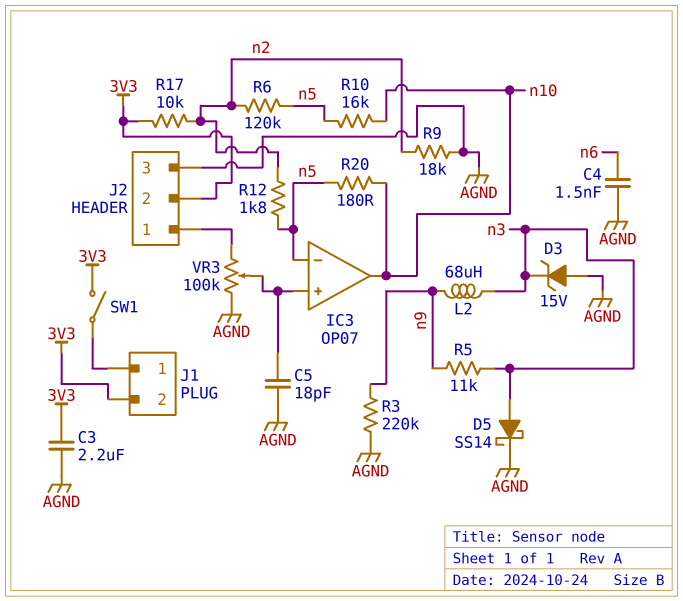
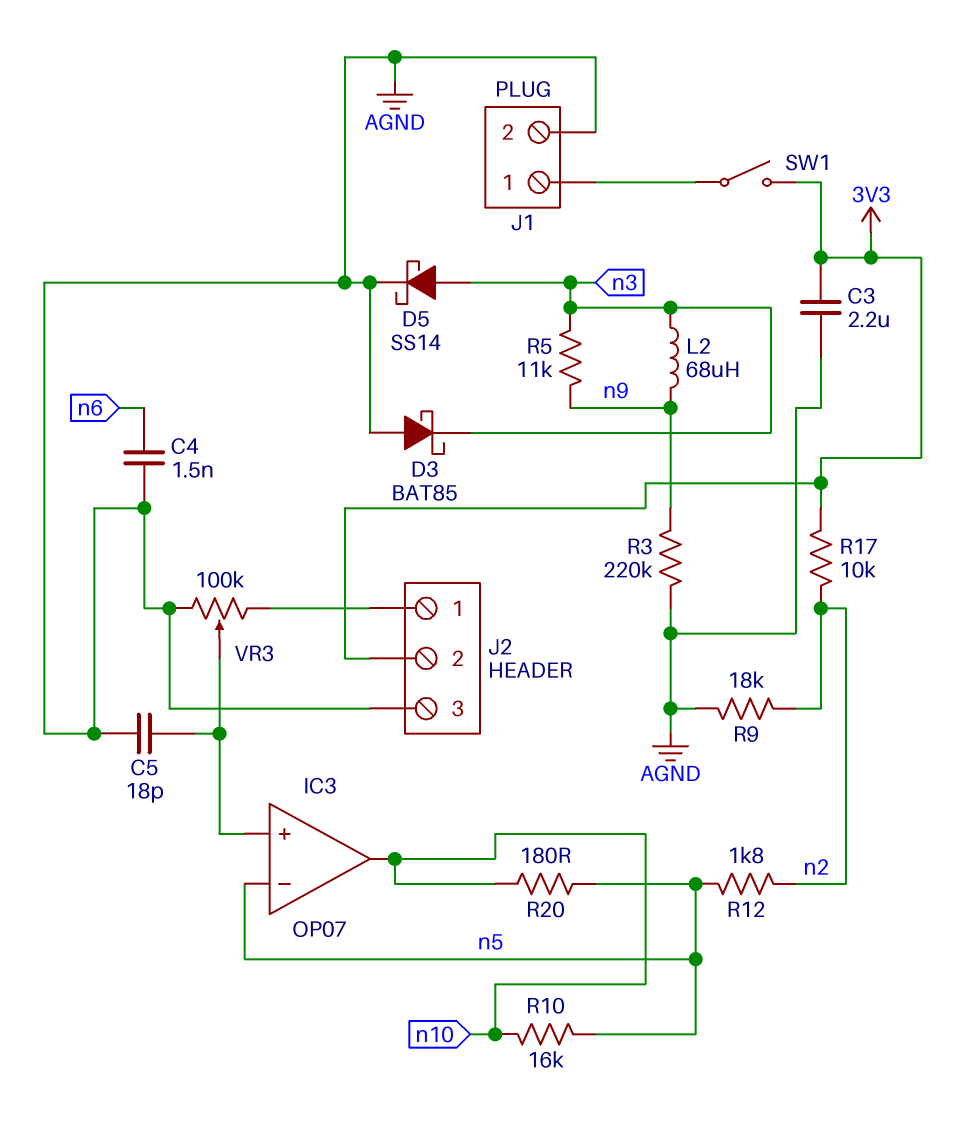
D3: zener 15V (A AGND, K n3) -> schottky BAT85 (A AGND, K n3)
J1 pin 2: 3V3 -> AGND
R6: 120k (n2, n5) -> none

